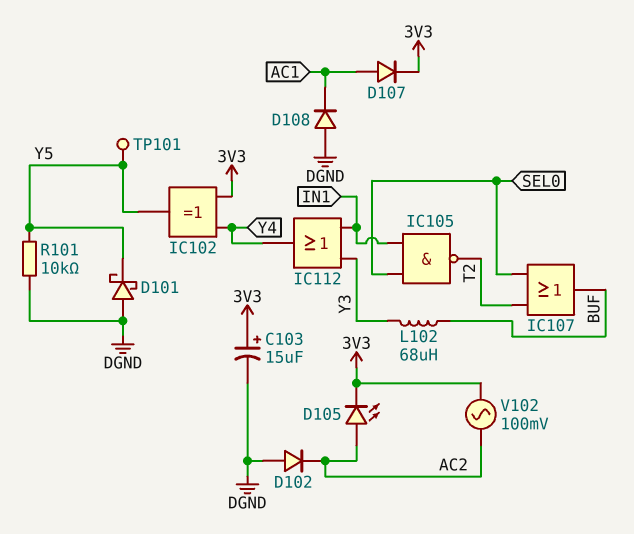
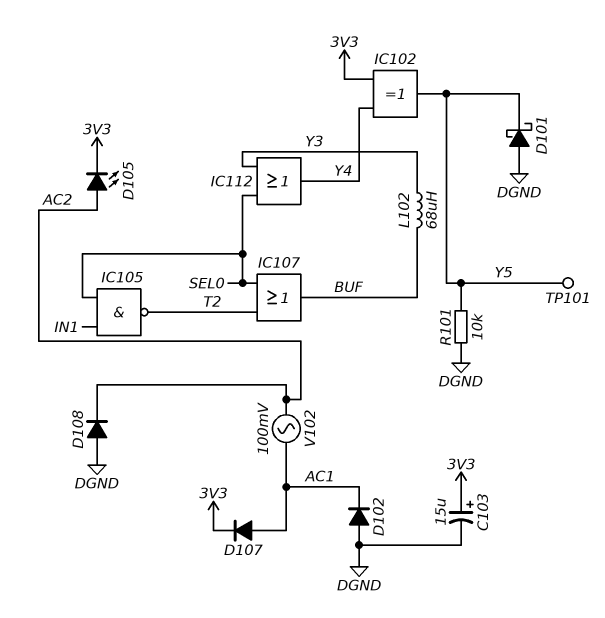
D102: diode (A DGND, K AC2) -> diode (A DGND, K AC1)
D108: diode (A DGND, K AC1) -> diode (A DGND, K AC2)
IC112: OR (in IN1, in Y3, out Y4) -> OR (in SEL0, in Y3, out Y4)
V102: AC 100mV (3V3, AC2) -> AC 100mV (AC1, AC2)

